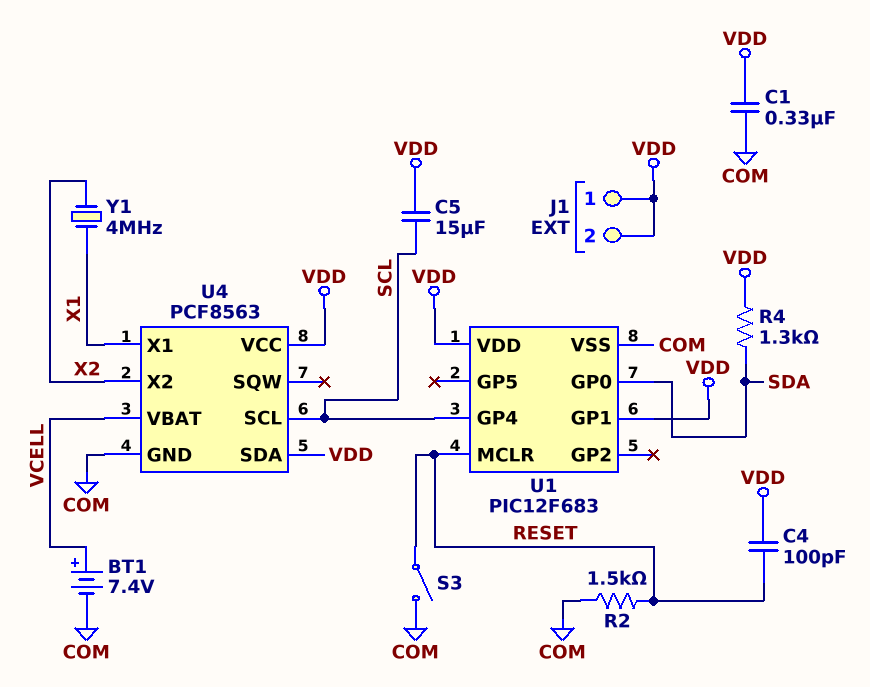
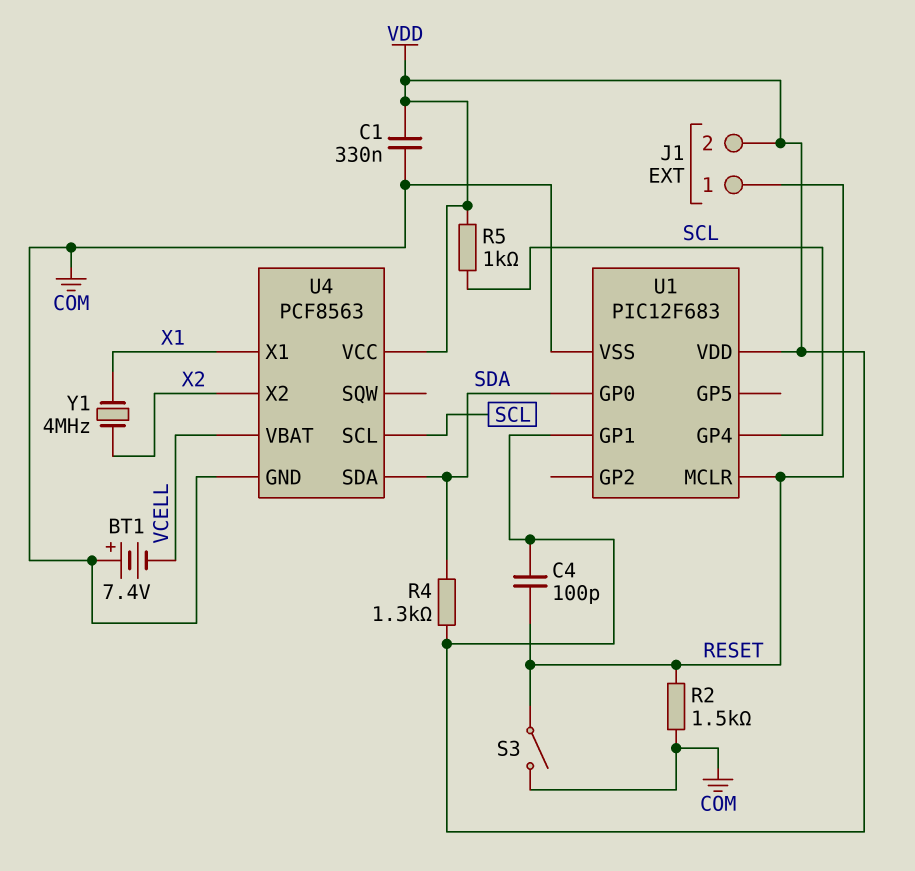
BT1: 7.4V (plus VCELL, minus COM) -> 7.4V (plus COM, minus VCELL)
C5: 15uF (SCL, VDD) -> none
J1 pin 1: VDD -> RESET
R5: none -> 1k (SCL, VDD)
U4 pin SDA: VDD -> SDA

